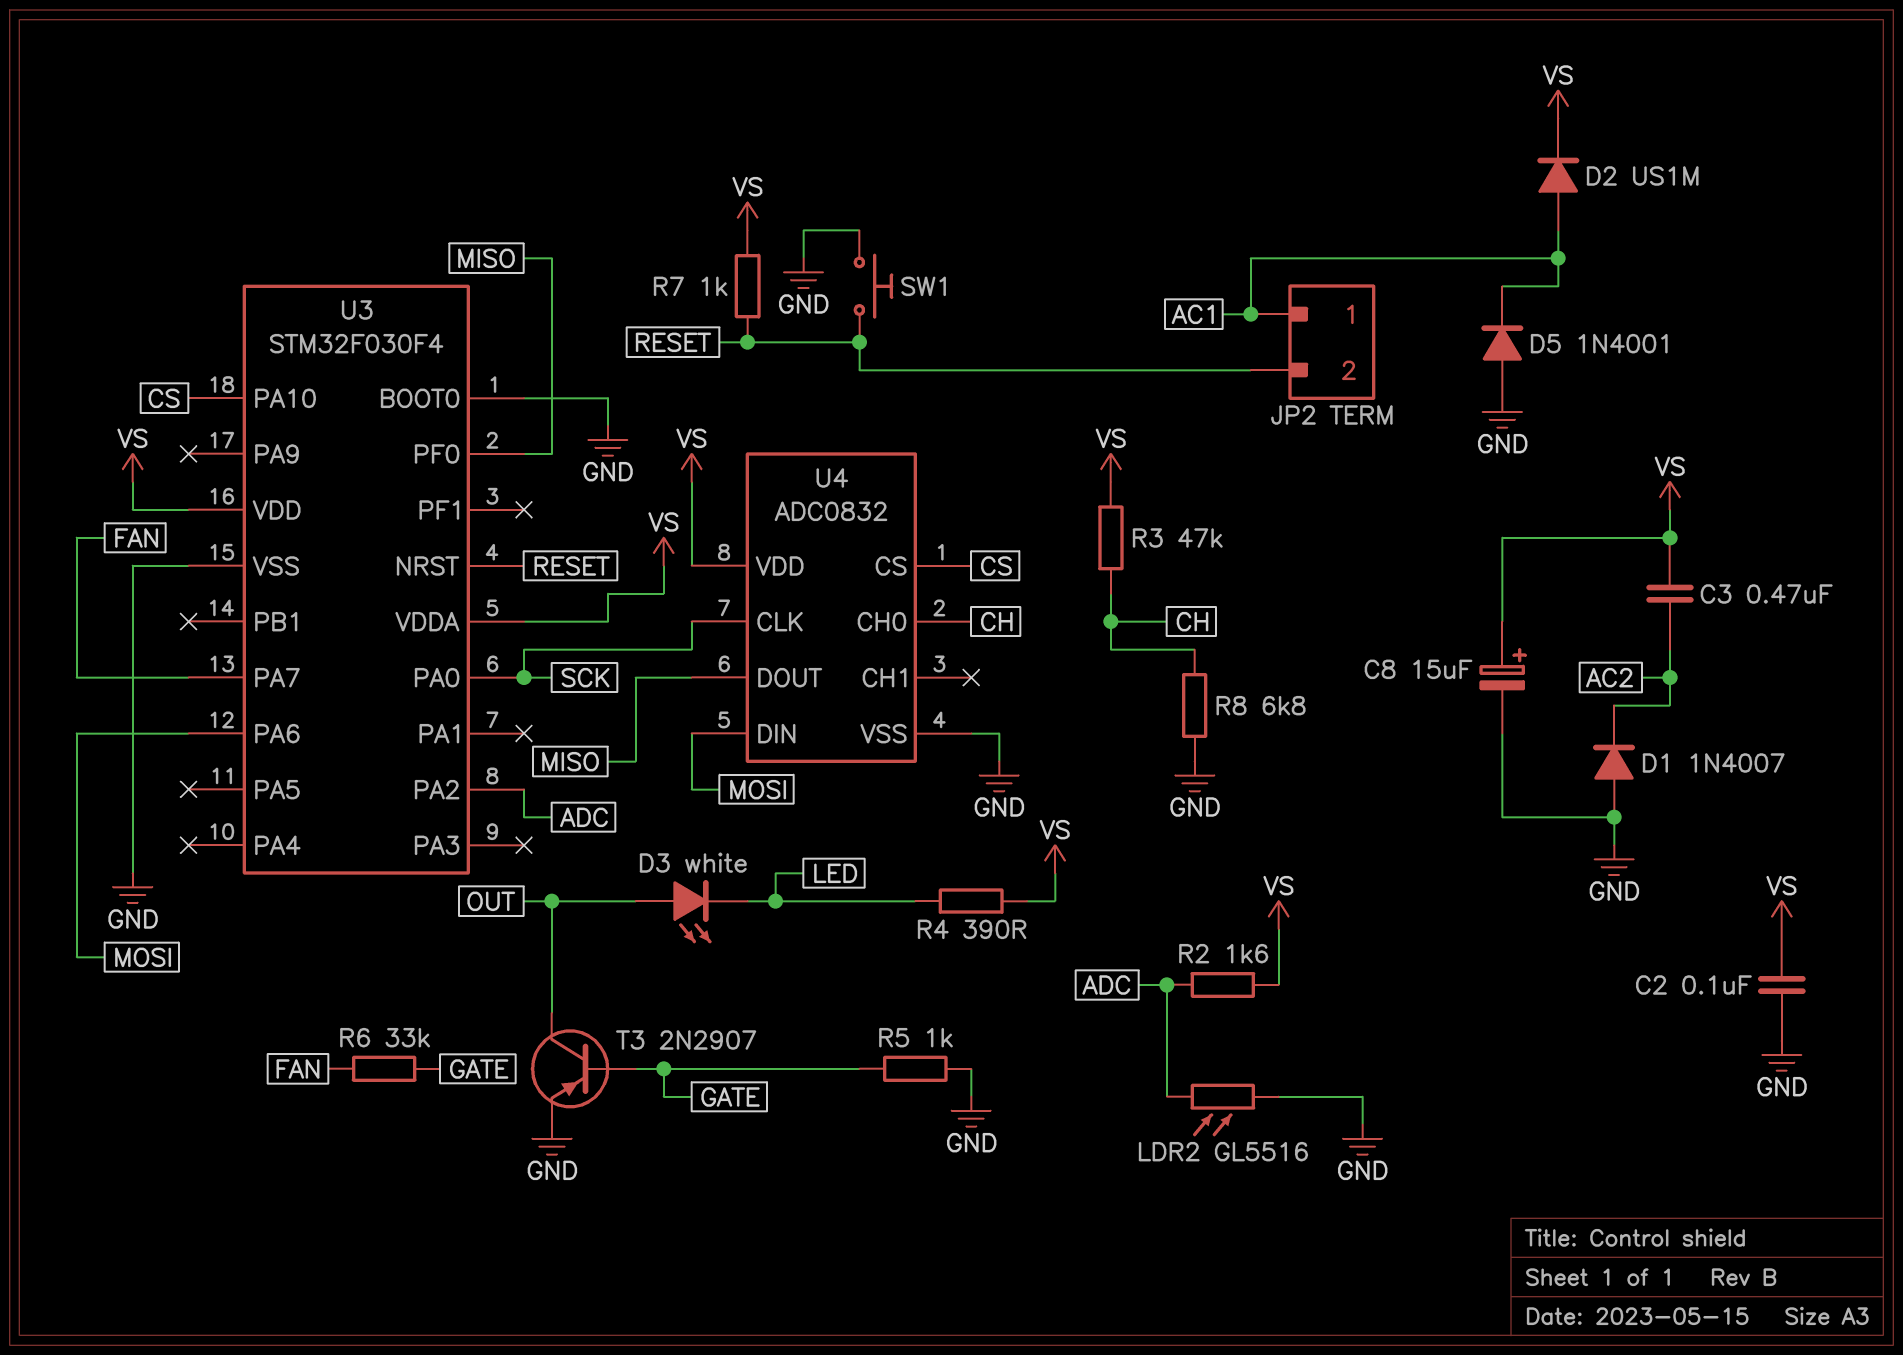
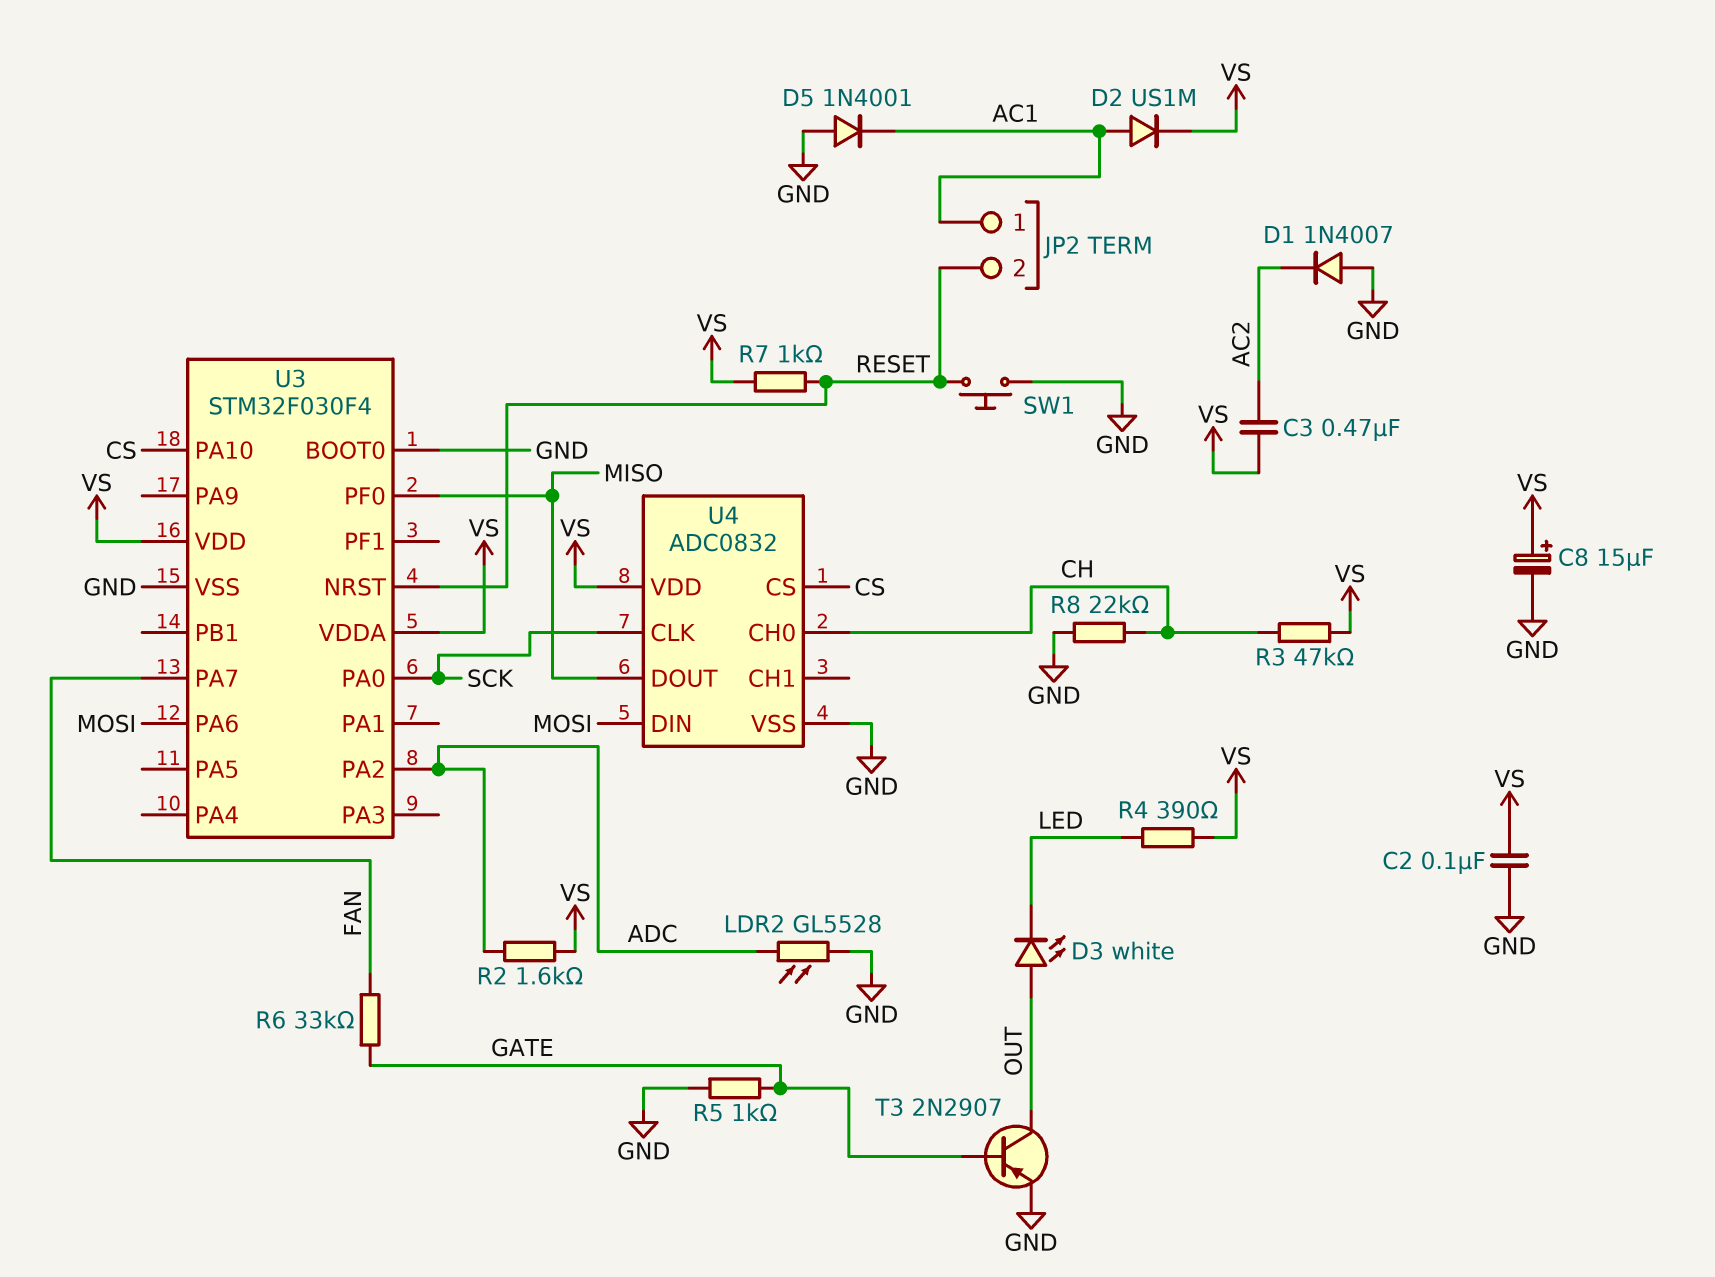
LDR2: GL5516 (ADC, GND) -> GL5528 (ADC, GND)
R8: 6.8k (CH, GND) -> 22k (CH, GND)

